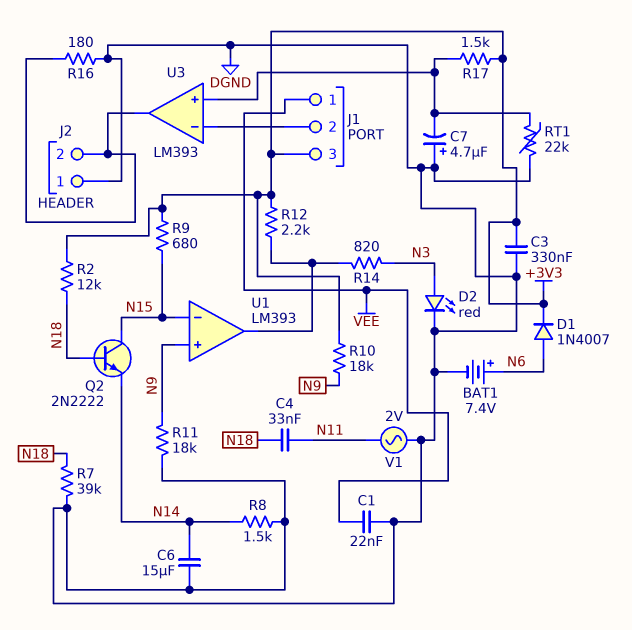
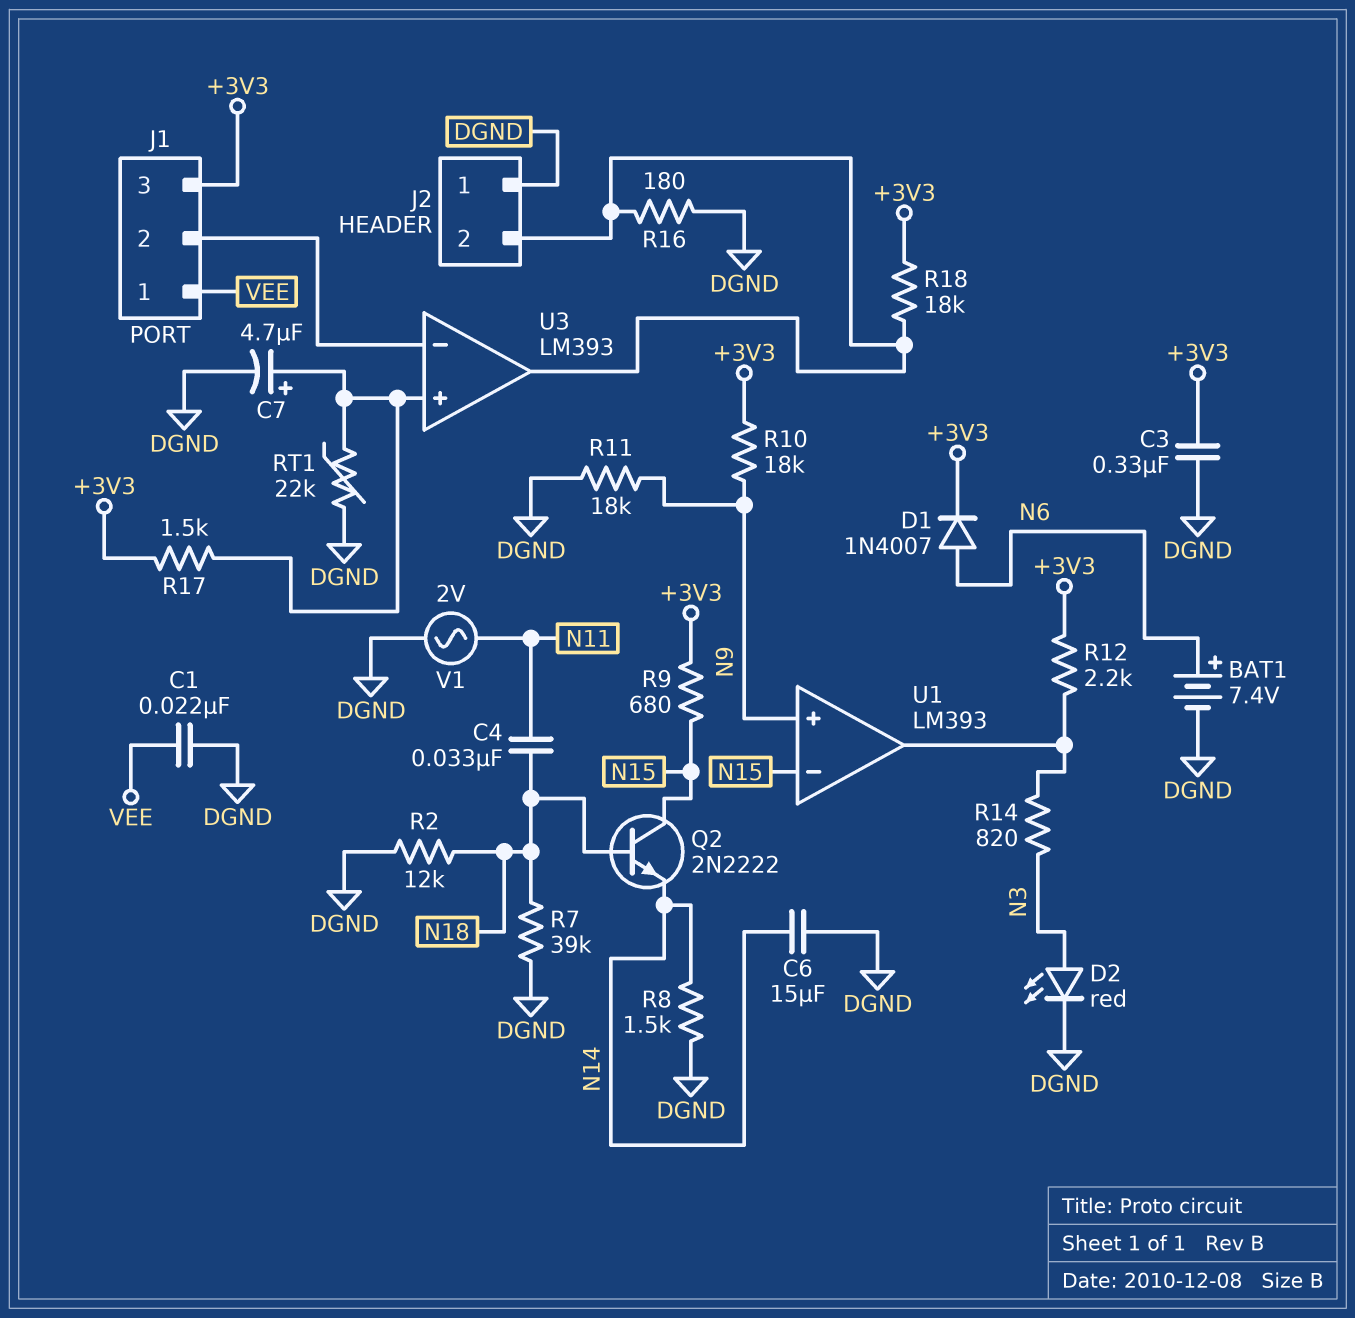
C7: 4.7uF (plus DGND, minus U3/in+) -> 4.7uF (plus U3/in+, minus DGND)
R2: 12k (+3V3, N18) -> 12k (DGND, N18)
R18: none -> 18k (+3V3, J2/2)

